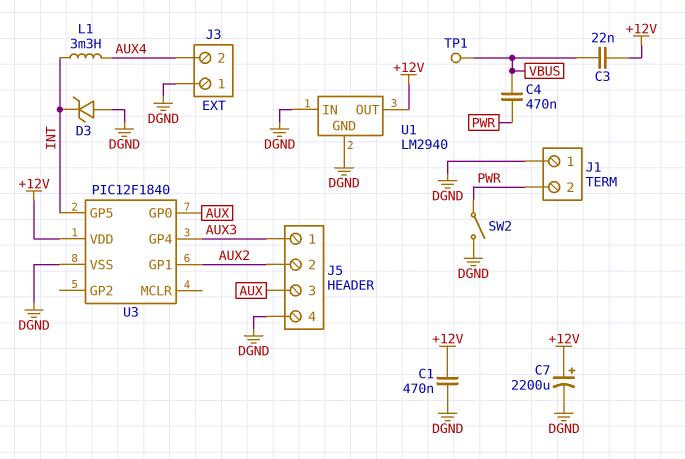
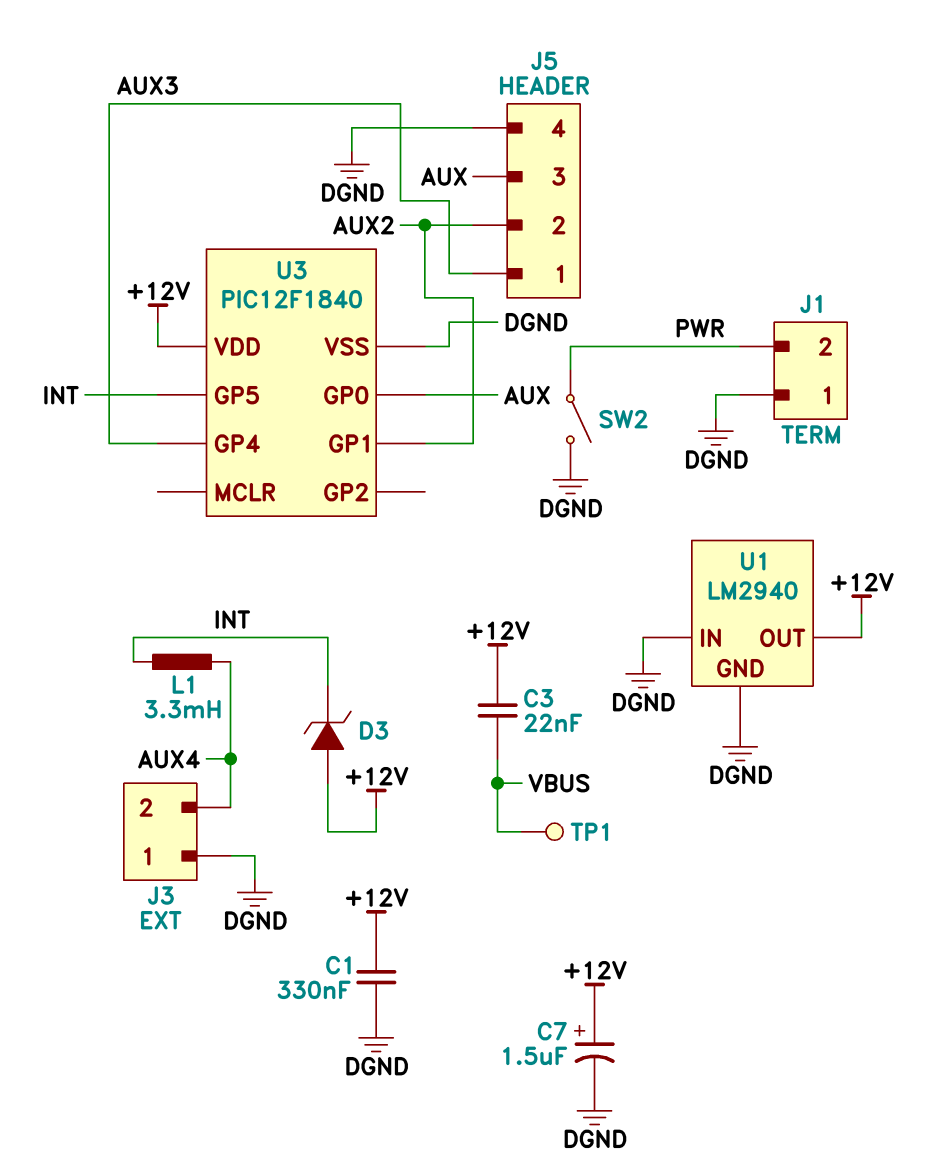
C1: 470nF (+12V, DGND) -> 330nF (+12V, DGND)
C4: 470nF (PWR, VBUS) -> none
C7: 2200uF (plus +12V, minus DGND) -> 1.5uF (plus +12V, minus DGND)
D3: zener (A DGND, K INT) -> zener (A +12V, K INT)

